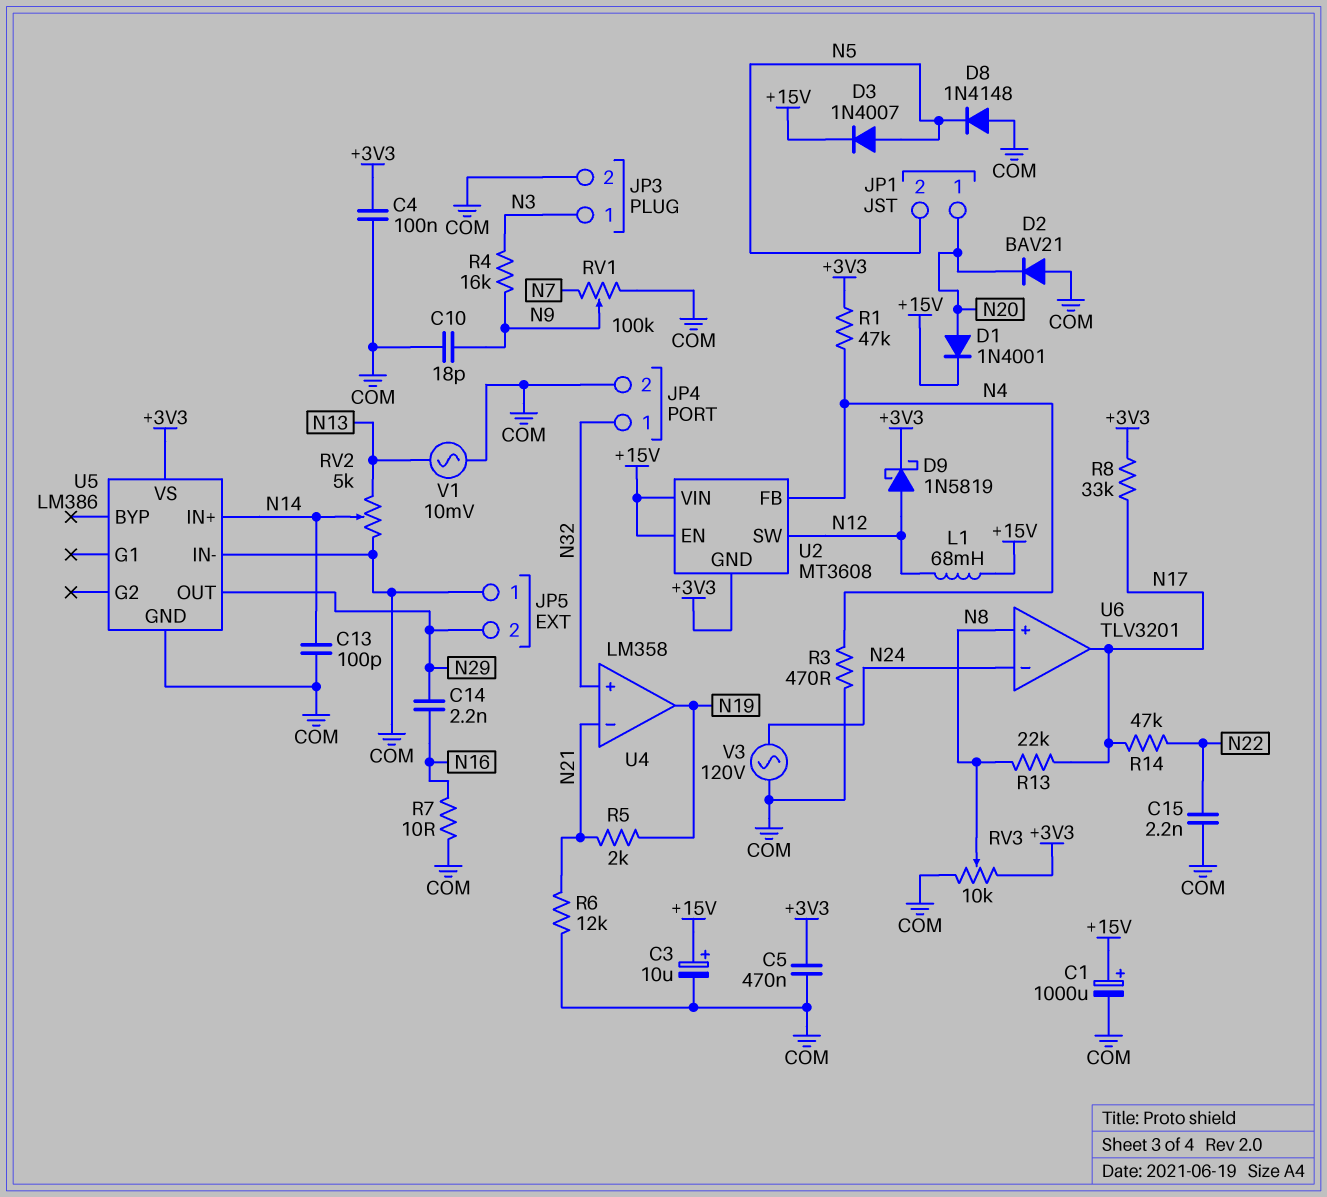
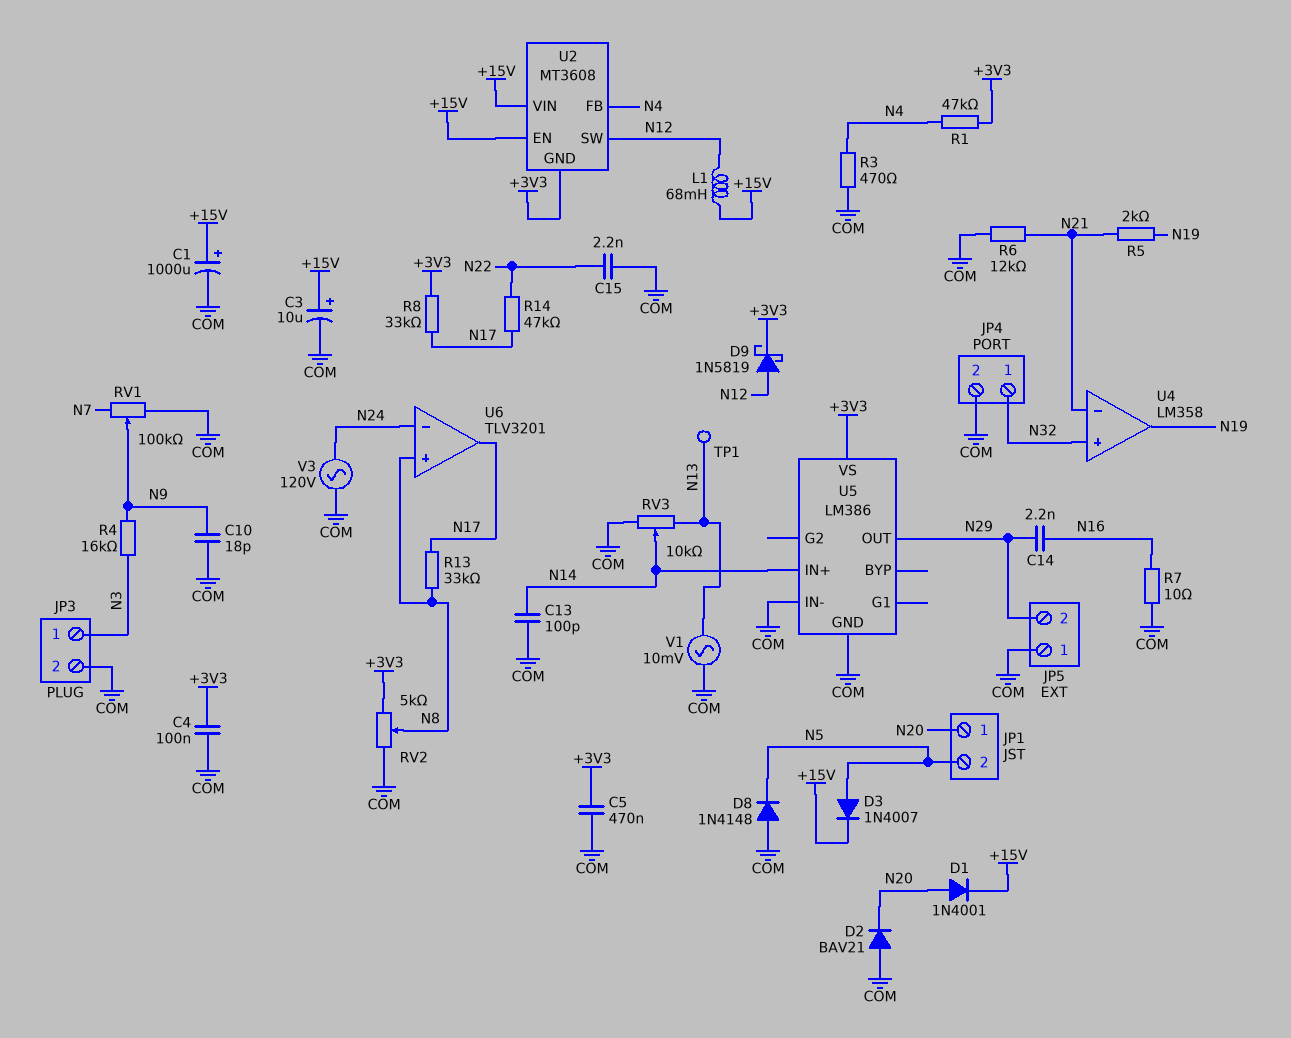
R13: 22k (N8, N17) -> 33k (N8, N17)
RV2: 5k (COM, N13, wiper N14) -> 5k (+3V3, COM, wiper N8)
RV3: 10k (+3V3, COM, wiper N8) -> 10k (COM, N13, wiper N14)
TP1: none -> test point (N13)

